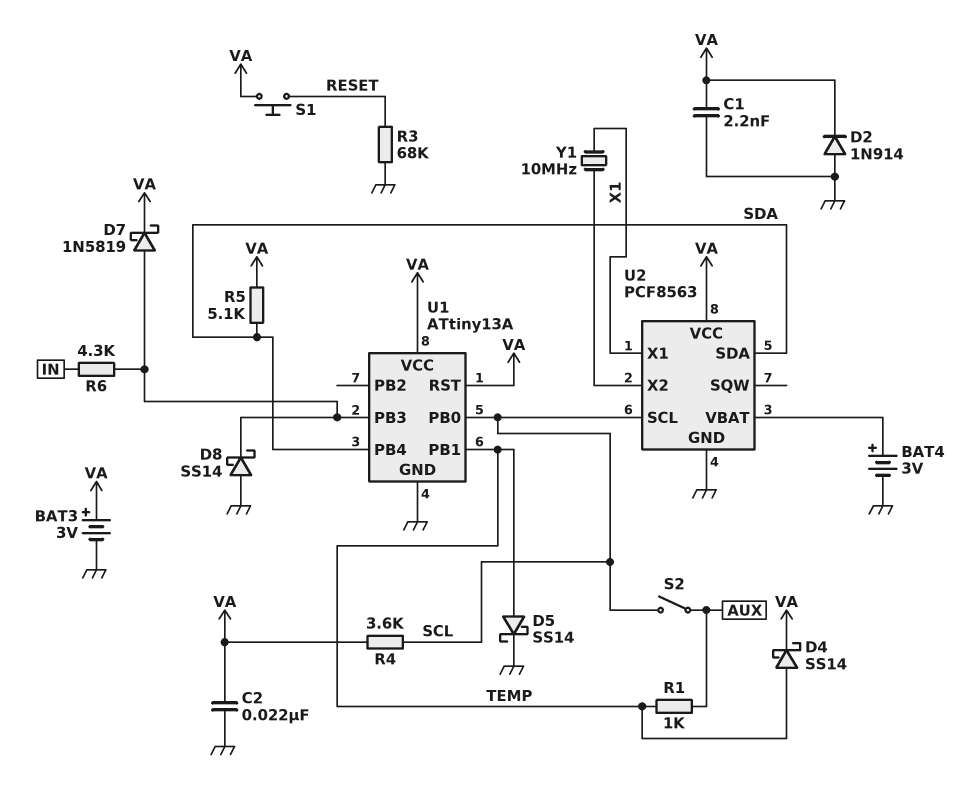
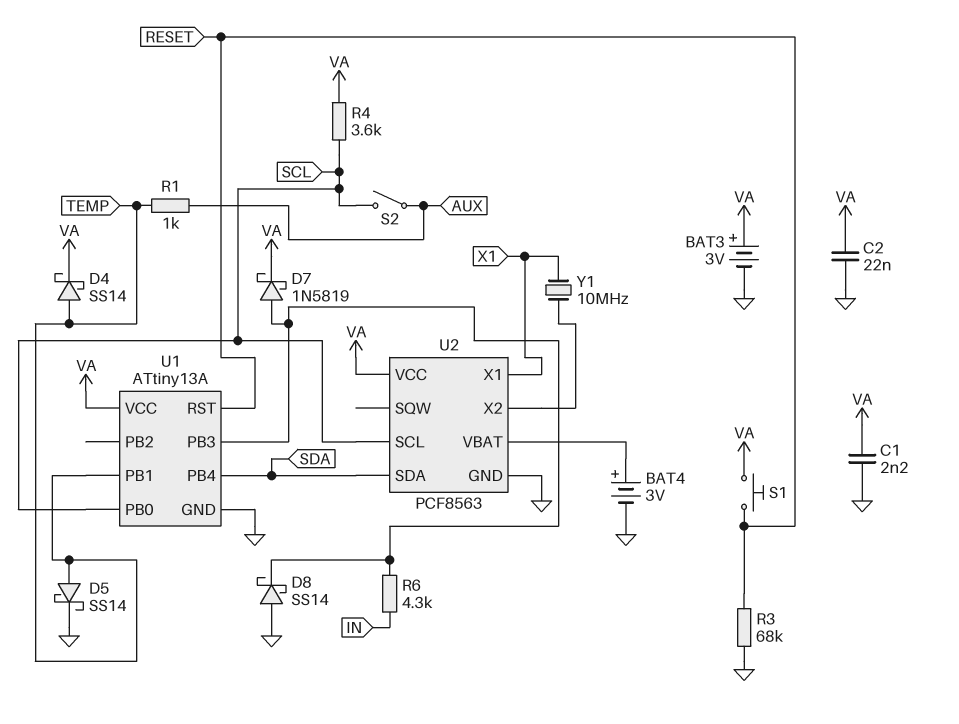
D2: diode 1N914 (A GND, K VA) -> none
R5: 5.1k (SDA, VA) -> none
U1 pin RST: VA -> RESET

